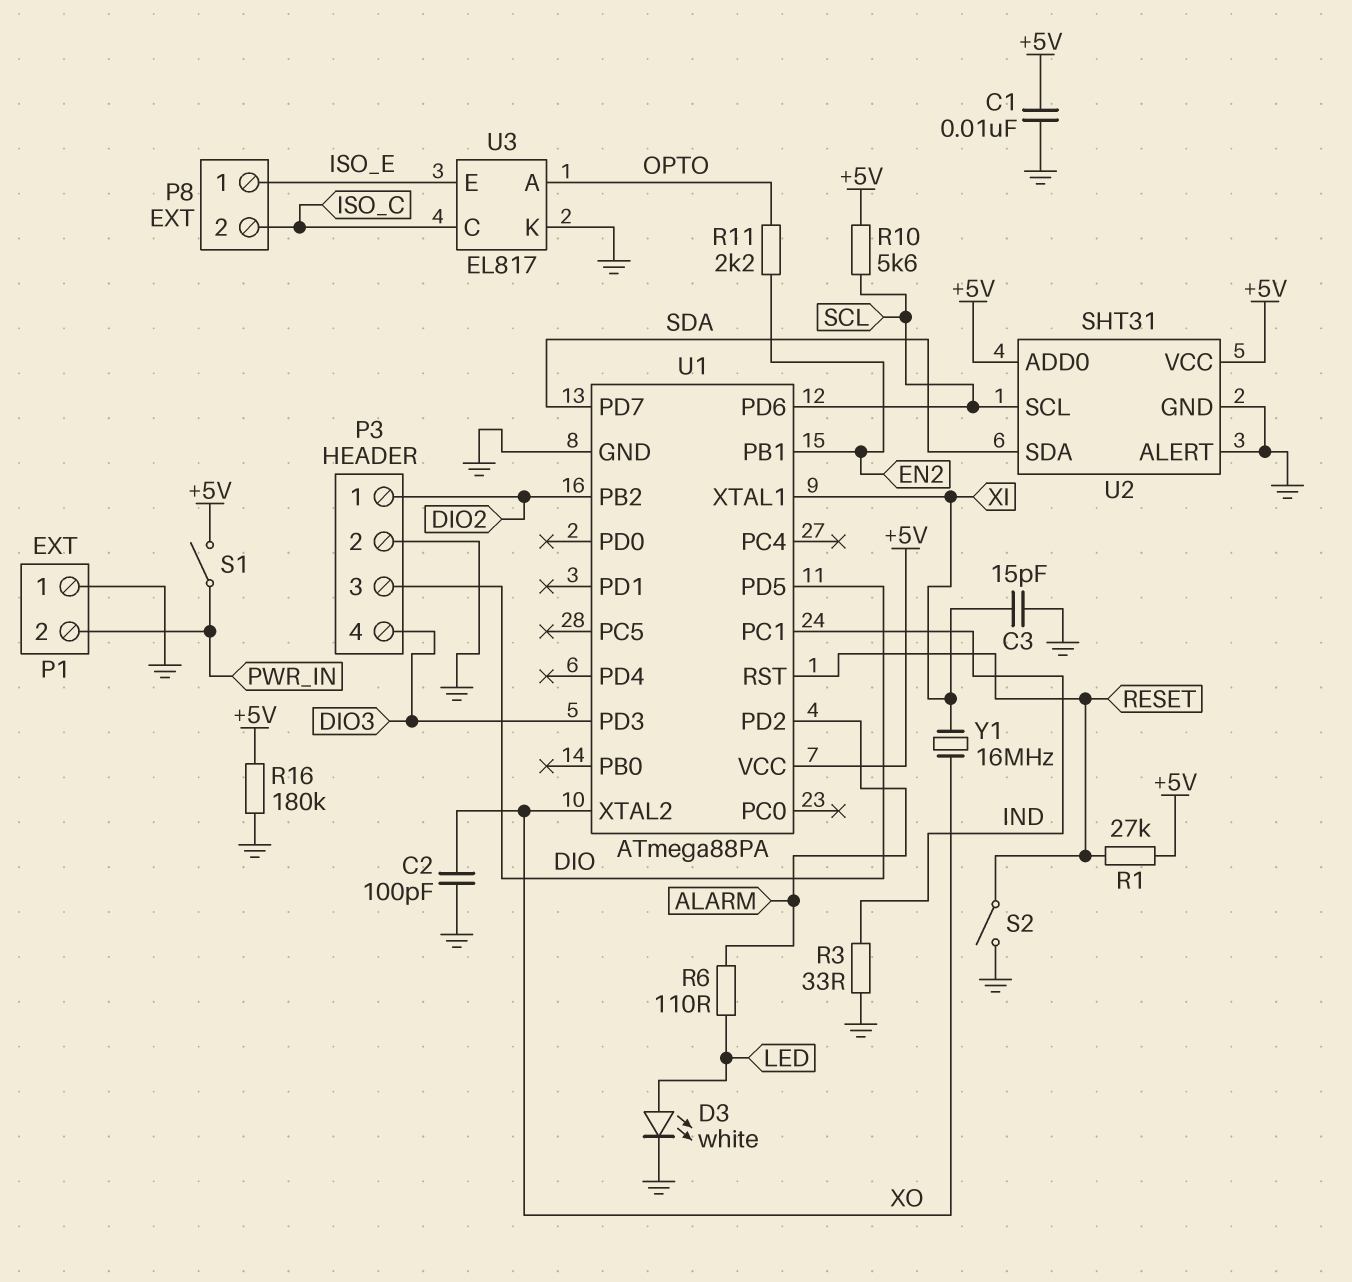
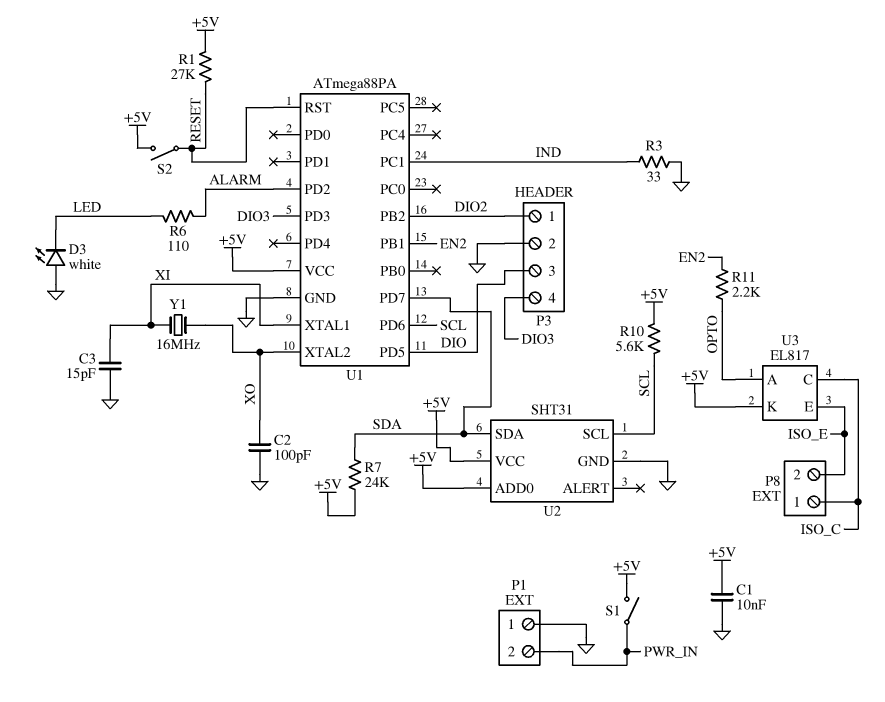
D3: LED white (A LED, K GND) -> LED white (A GND, K LED)
P8 pin 1: ISO_E -> ISO_C
P8 pin 2: ISO_C -> ISO_E
R7: none -> 24k (+5V, SDA)
R16: 180k (+5V, GND) -> none
S2: switch (GND, RESET) -> switch (+5V, RESET)
U2 pin ALERT: GND -> none
U3 pin K: GND -> +5V

